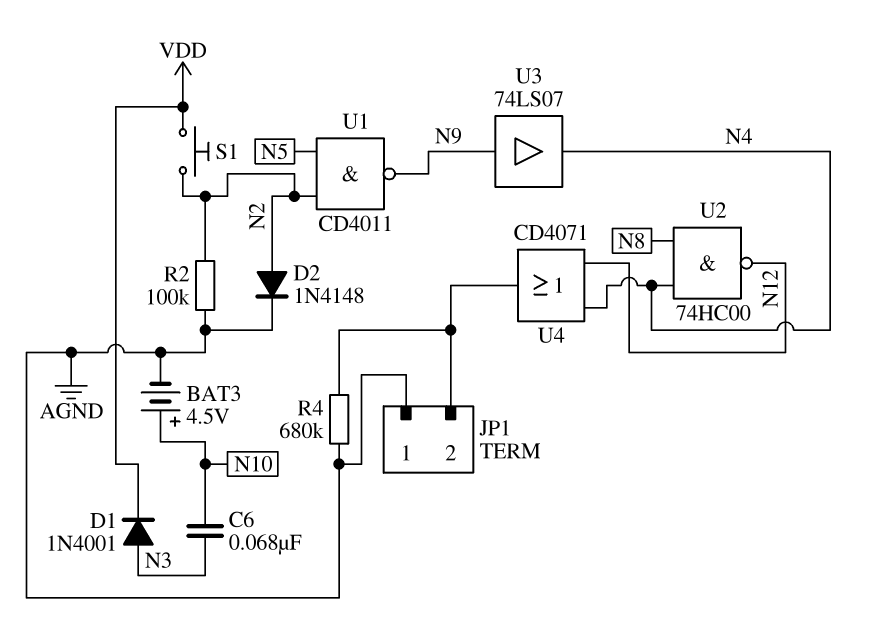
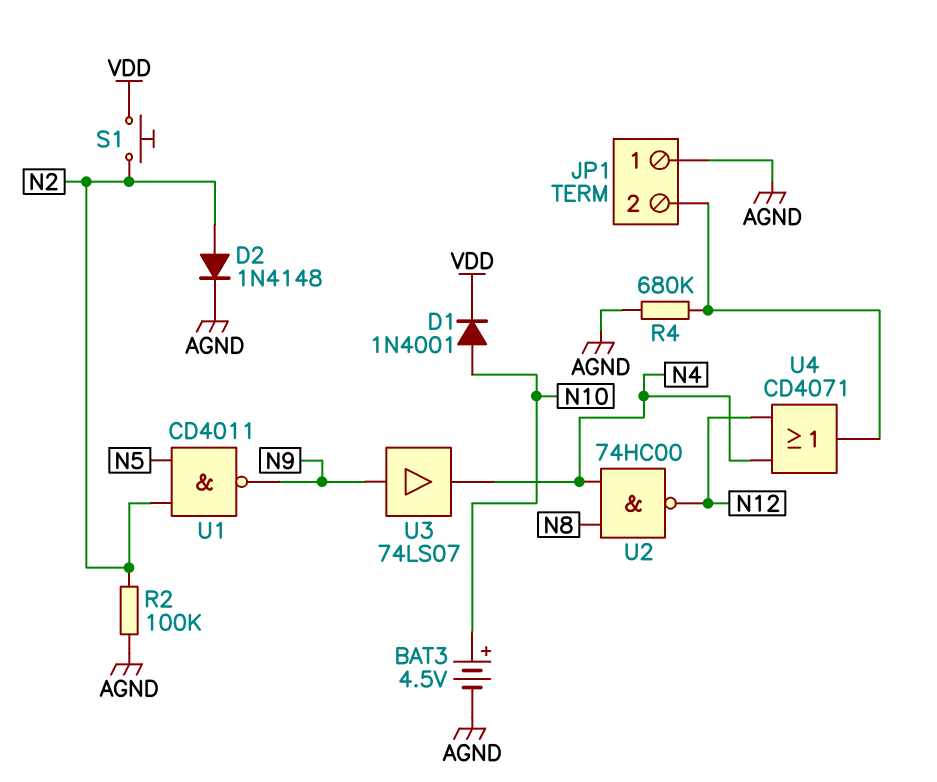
C6: 68nF (N3, N10) -> none
D1: diode 1N4001 (A N3, K VDD) -> diode 1N4001 (A N10, K VDD)

